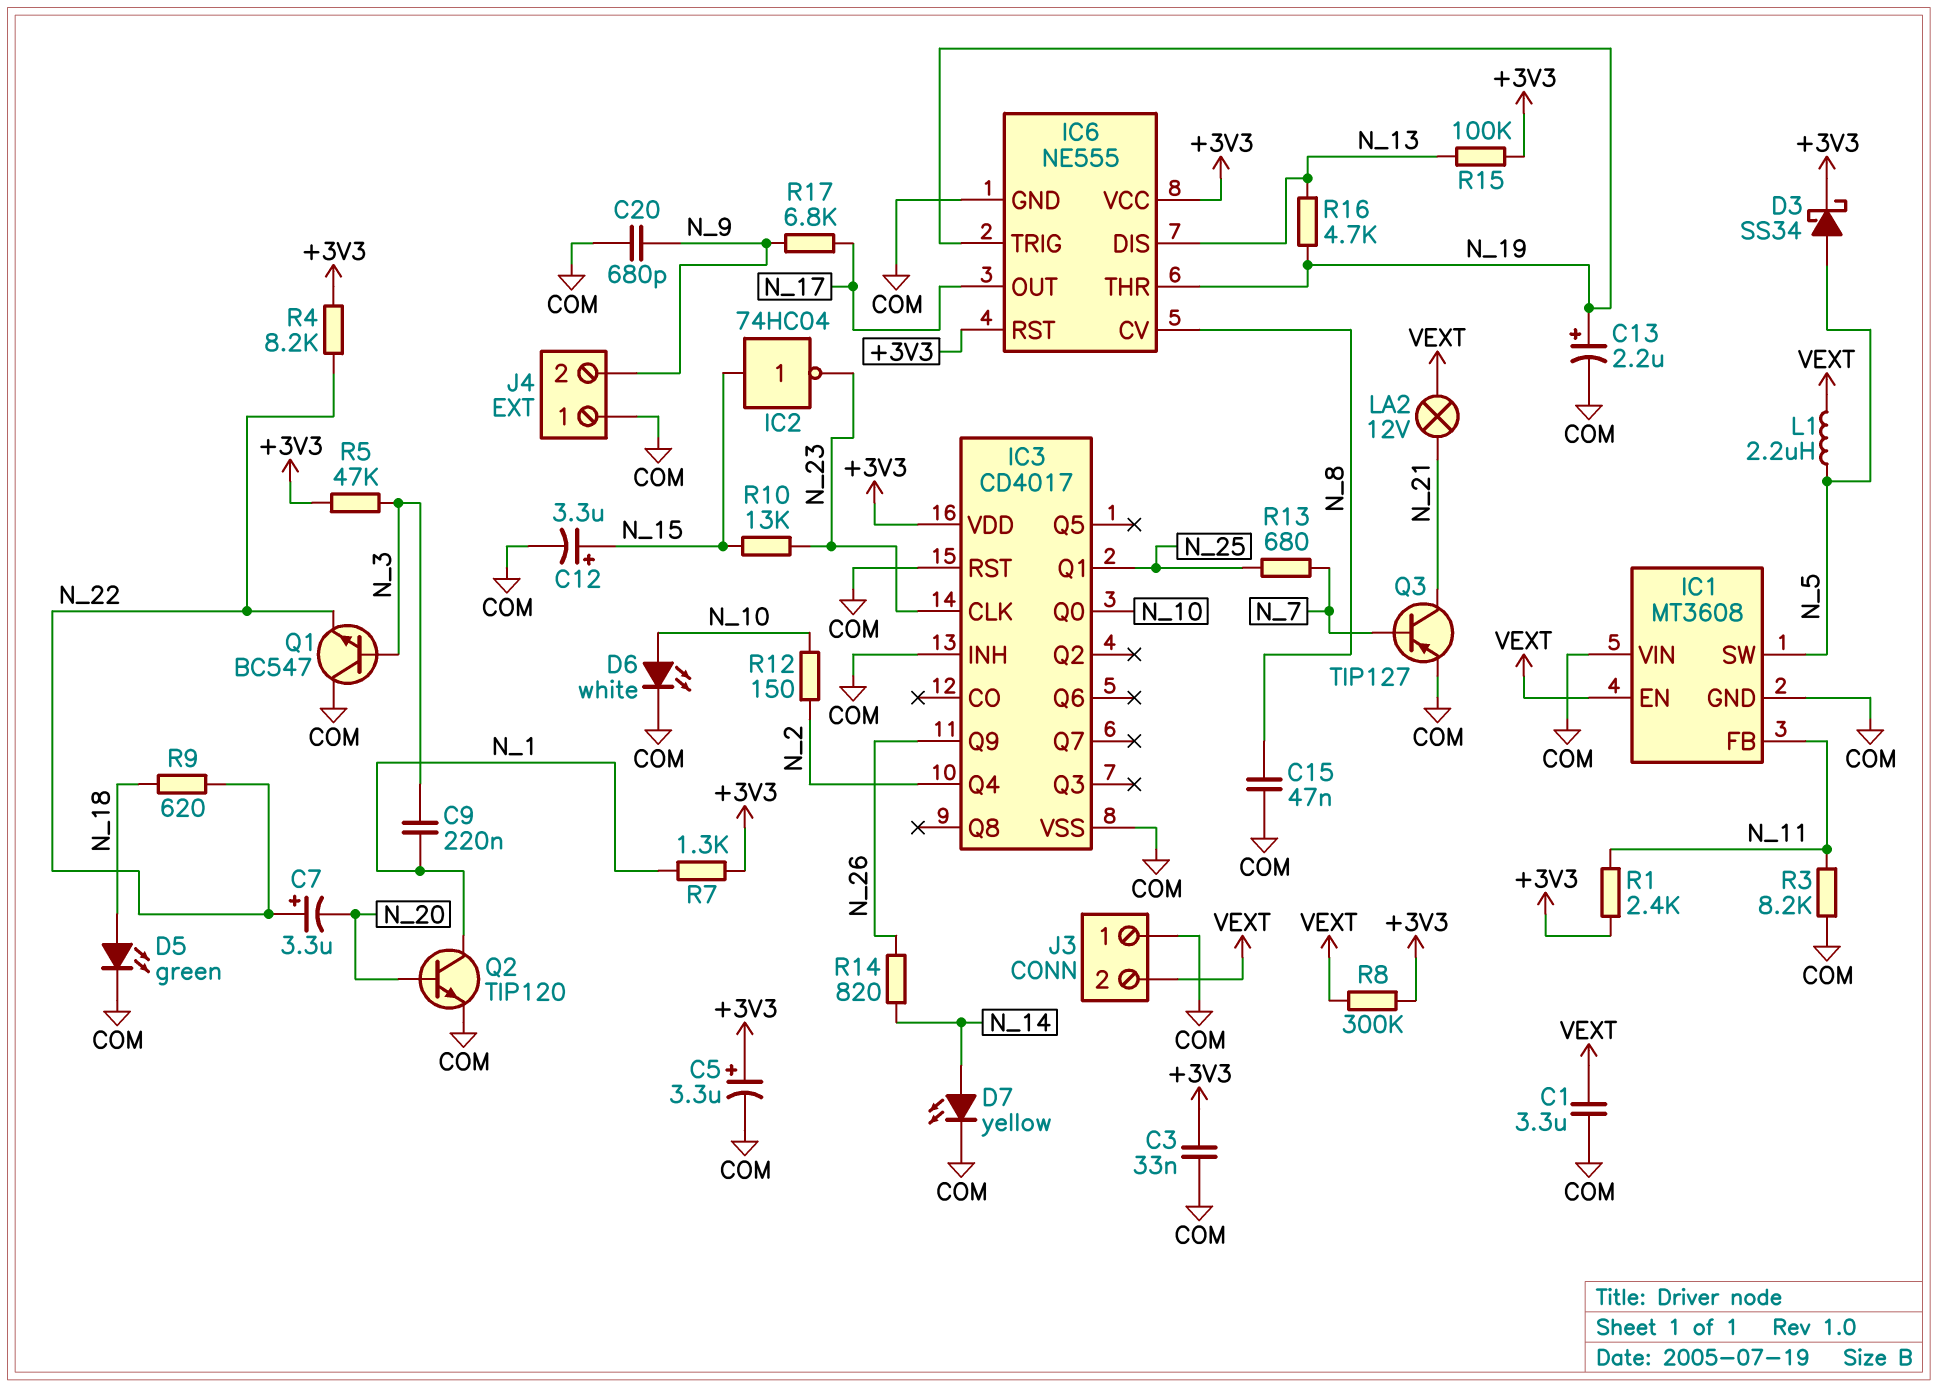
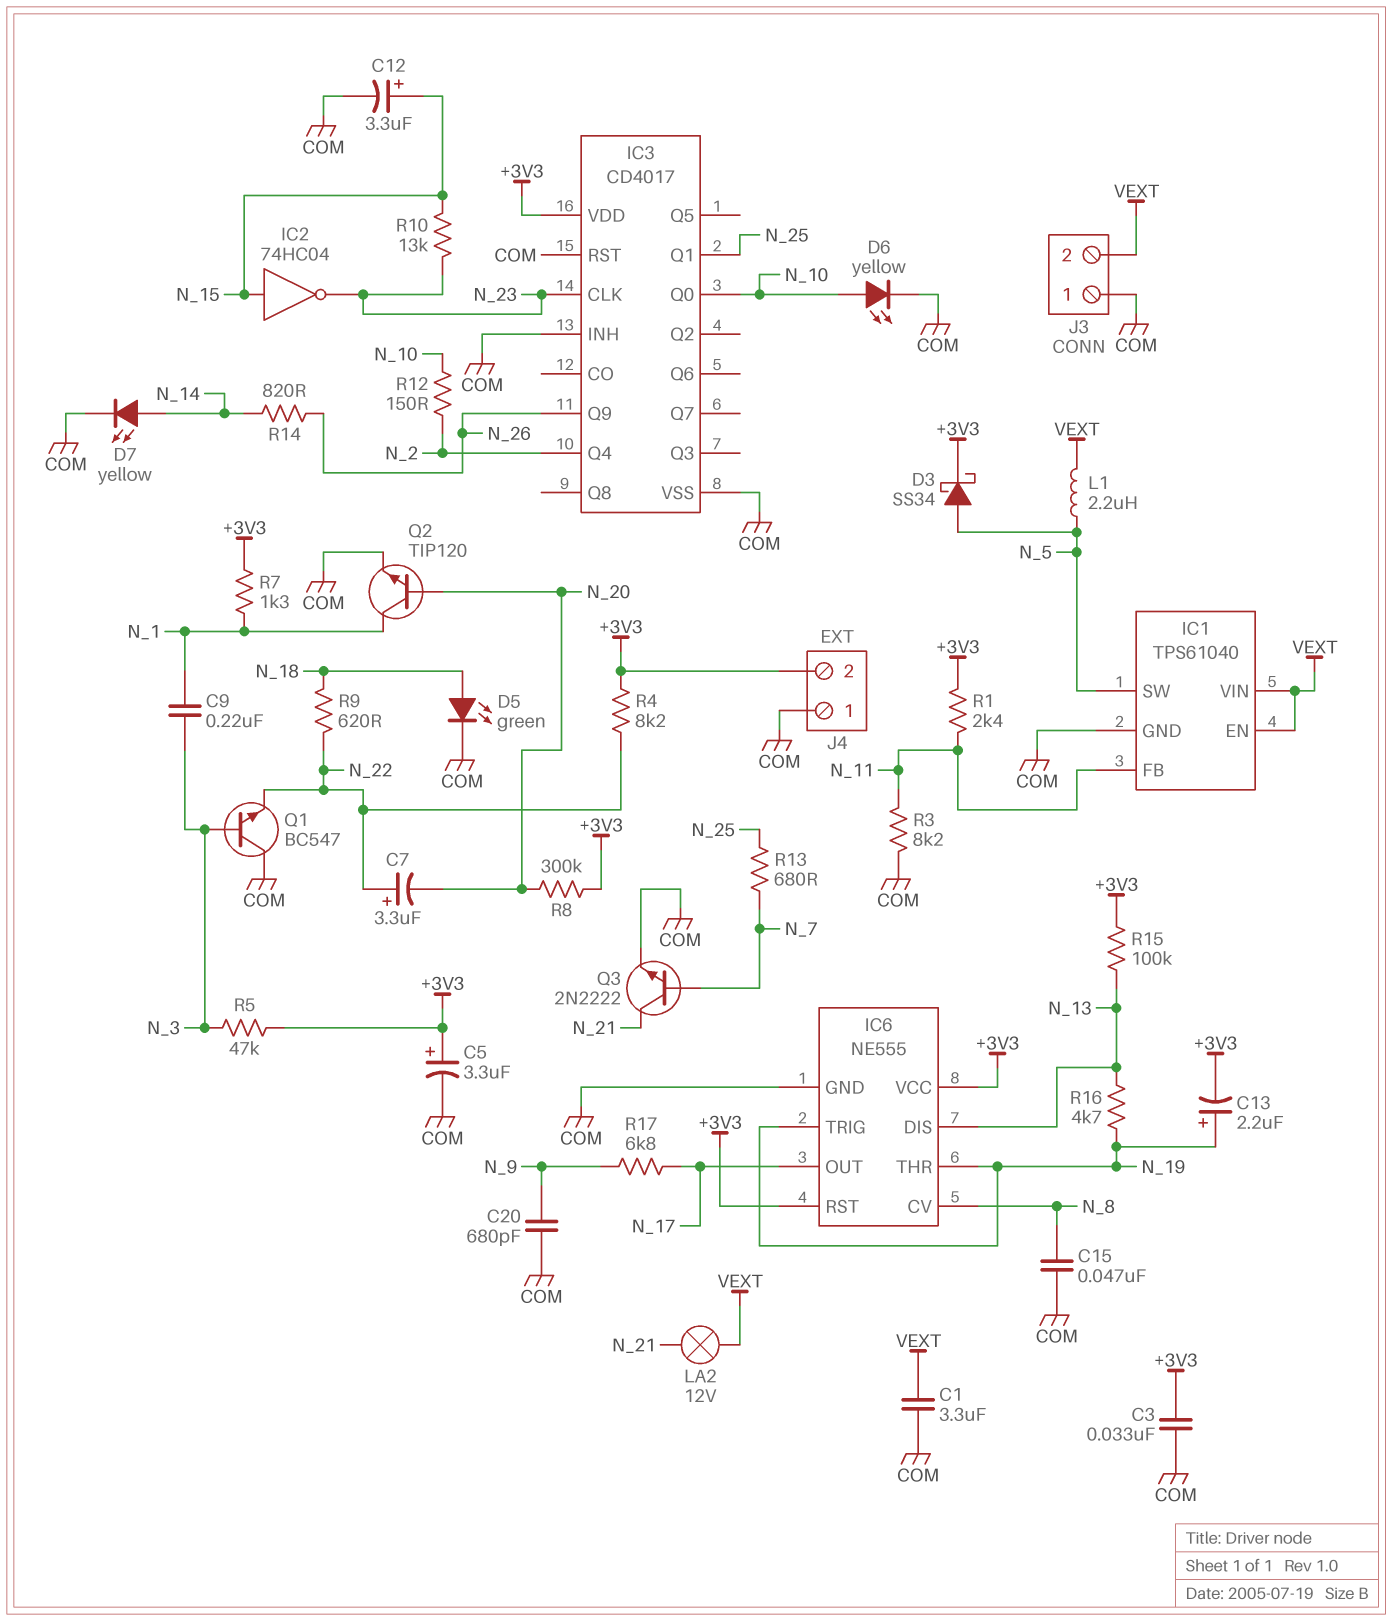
C13: 2.2uF (plus N_19, minus COM) -> 2.2uF (plus N_19, minus +3V3)
D6: LED white (A N_10, K COM) -> LED yellow (A N_10, K COM)
IC1: MT3608 -> TPS61040
IC1 pin VIN: COM -> VEXT
J4 pin 2: N_9 -> +3V3
Q3: PNP TIP127 (B N_7, C N_21, E COM) -> NPN 2N2222 (B N_7, C N_21, E COM)
R8: 300k (+3V3, VEXT) -> 300k (+3V3, N_20)

